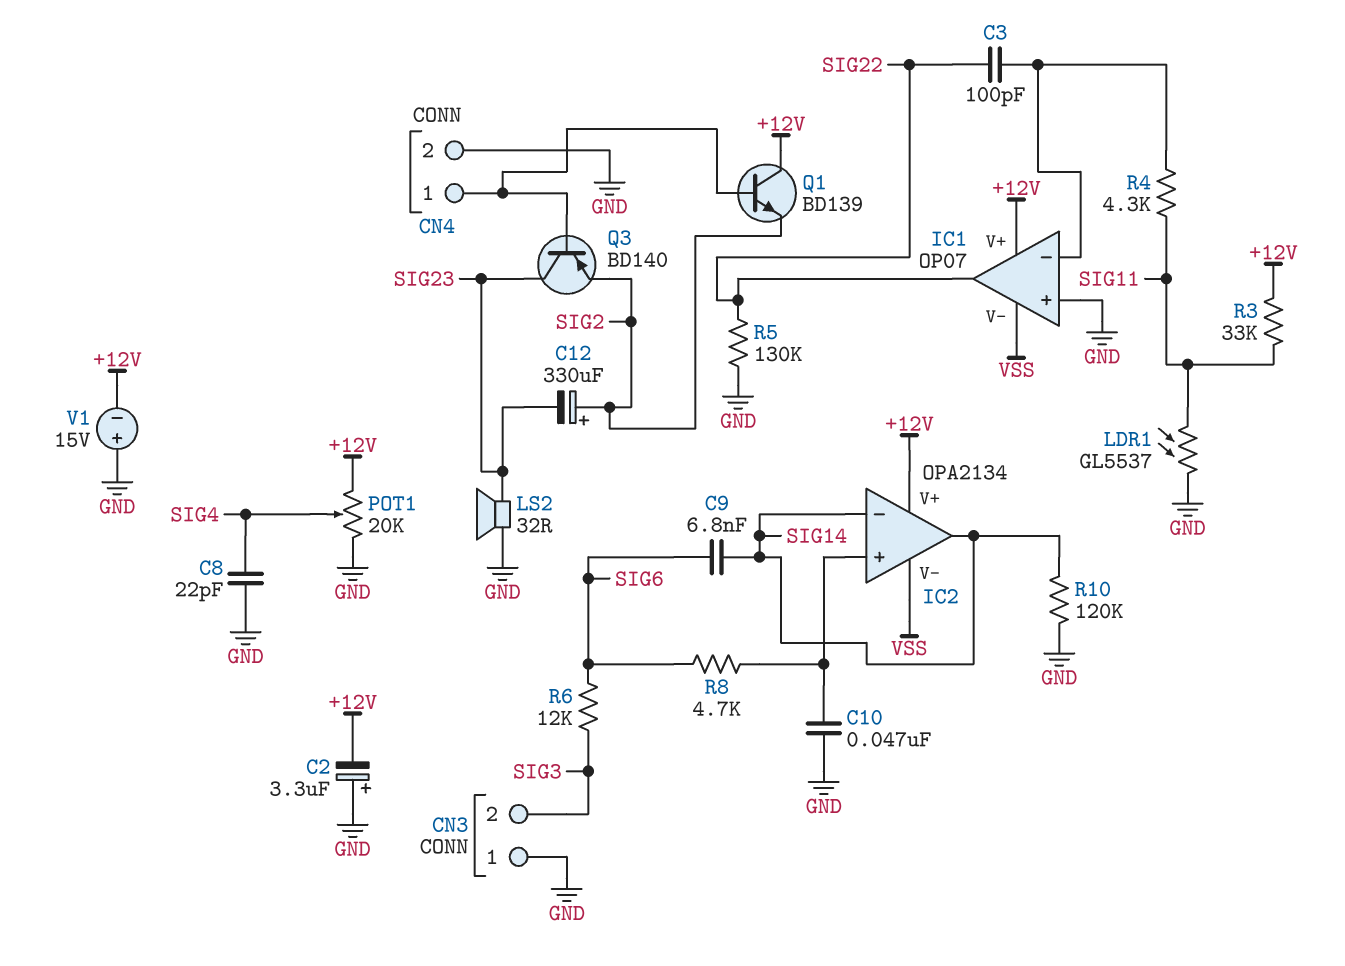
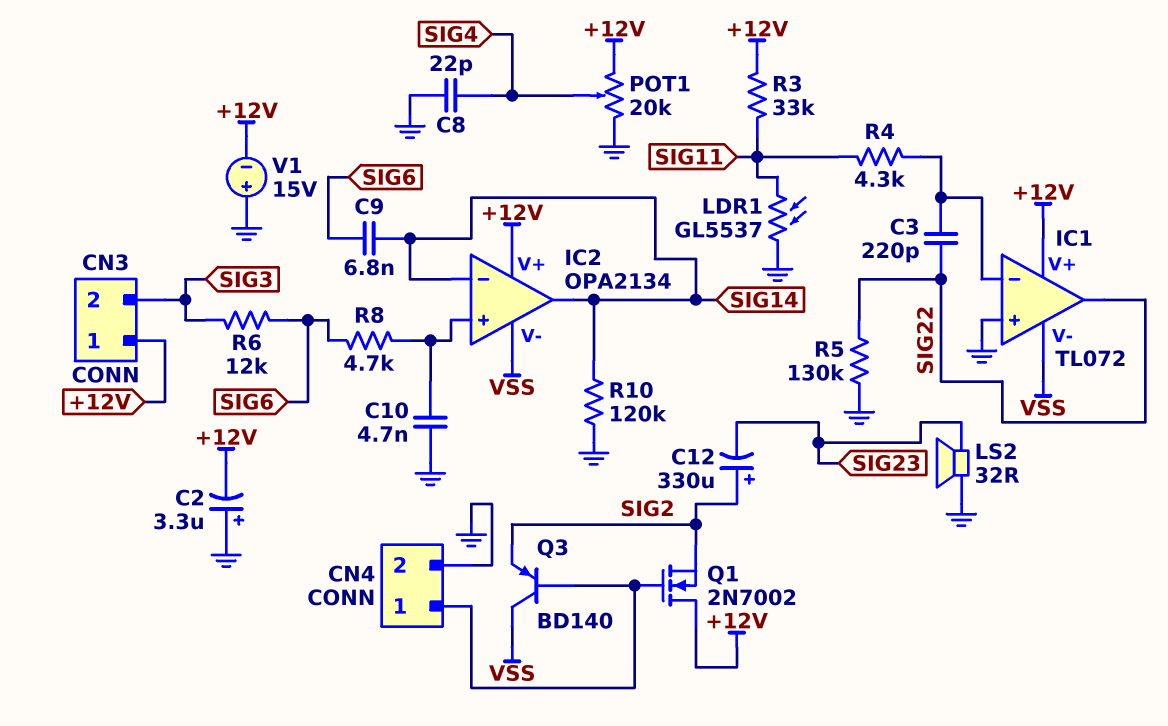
C3: 100pF (IC1/in-, SIG22) -> 220pF (IC1/in-, SIG22)
C10: 47nF (GND, IC2/in+) -> 4.7nF (GND, IC2/in+)
CN3 pin 1: GND -> +12V
IC1: OP07 -> TL072
Q1: NPN BD139 (B CN4/1, C +12V, E SIG2) -> NMOS 2N7002 (G CN4/1, D +12V, S SIG2)
Q3: PNP BD140 (B CN4/1, C SIG23, E SIG2) -> PNP BD140 (B CN4/1, C VSS, E SIG2)

